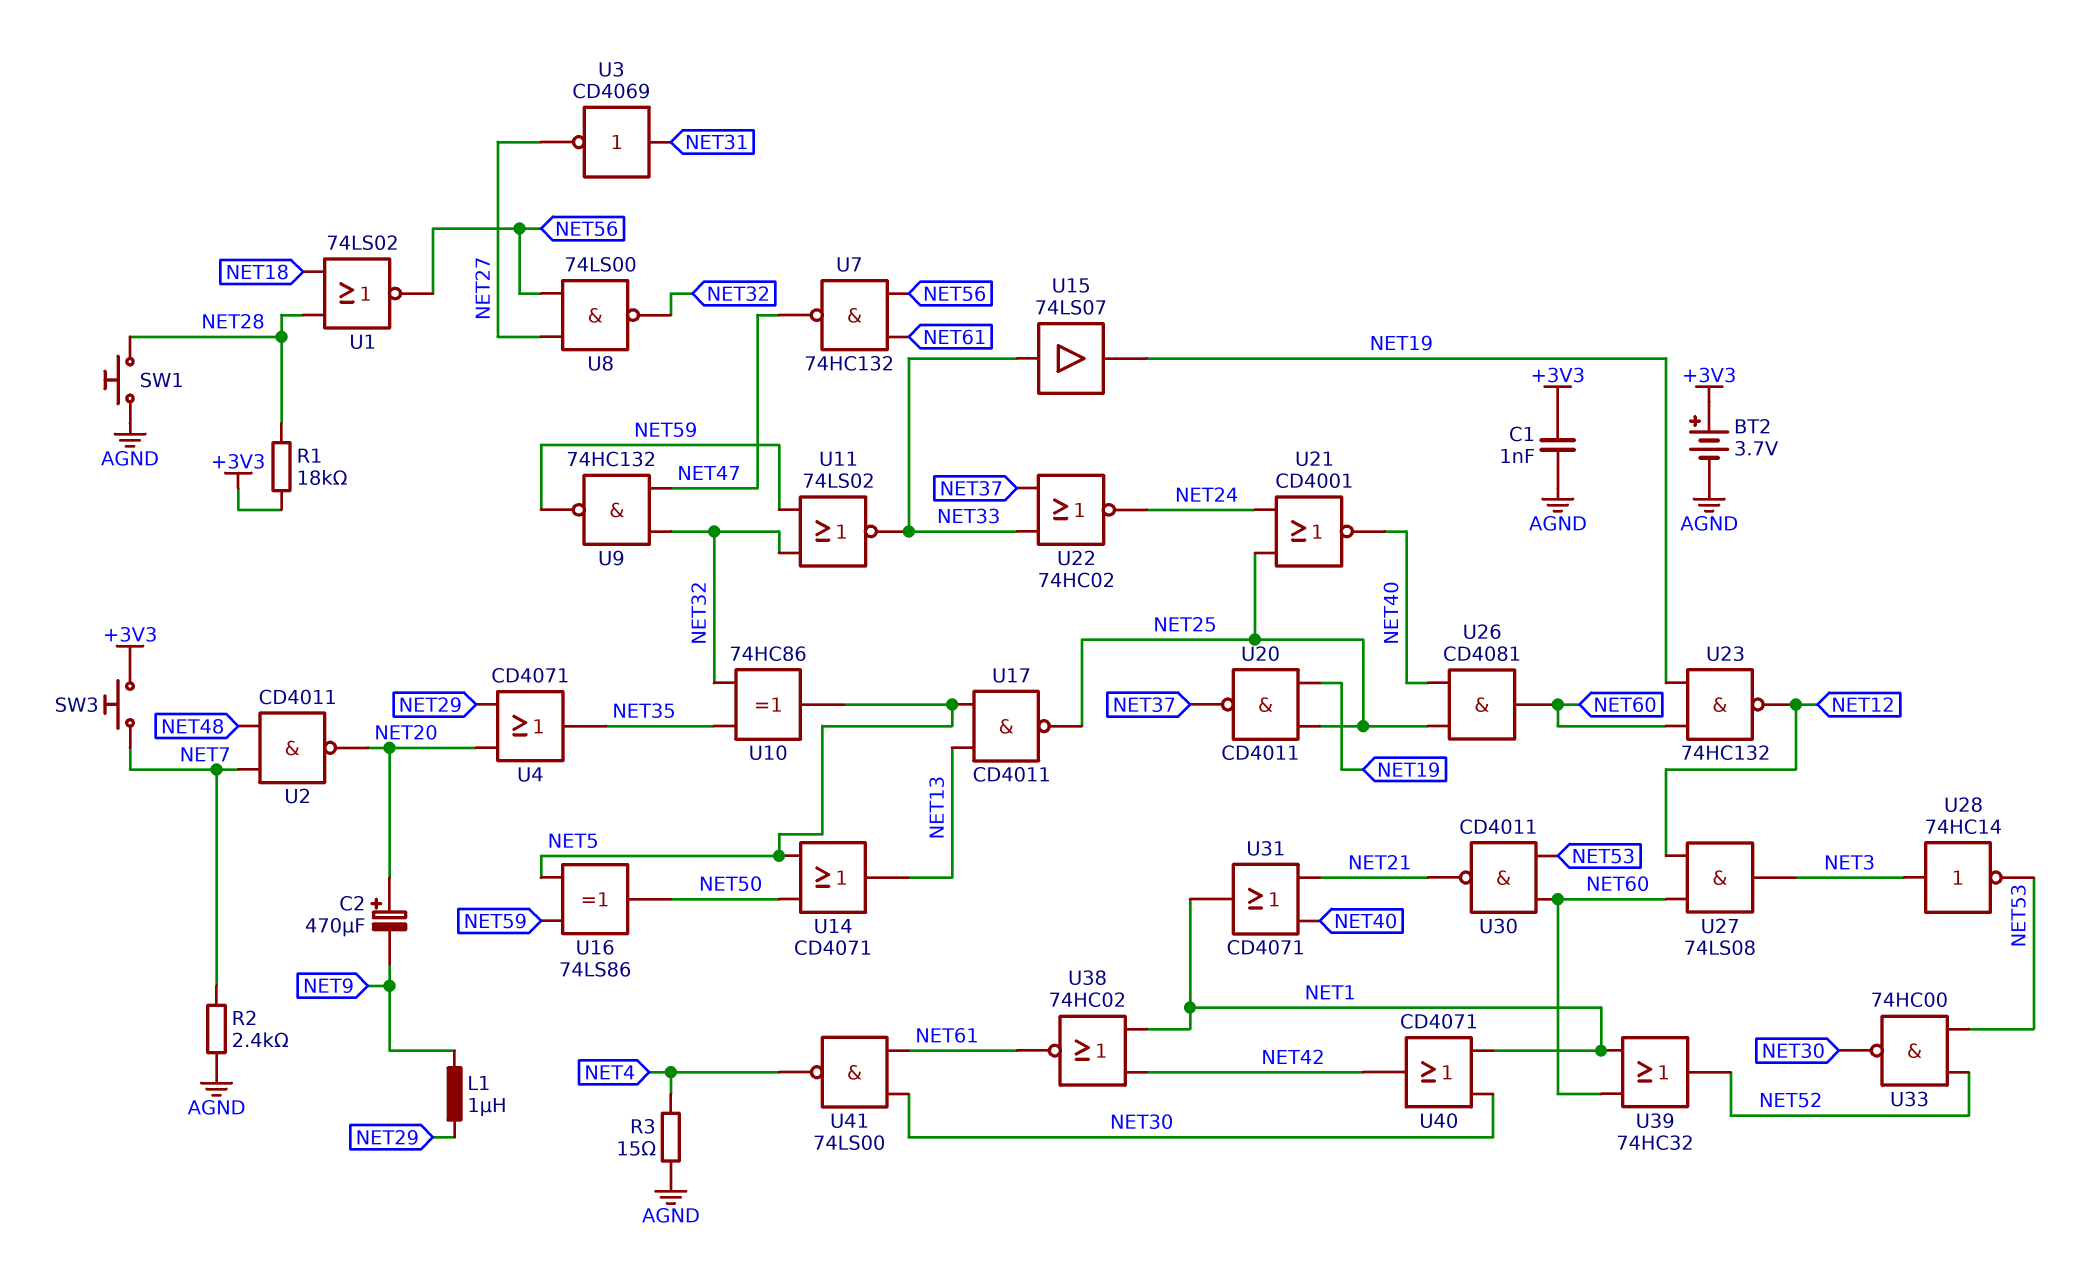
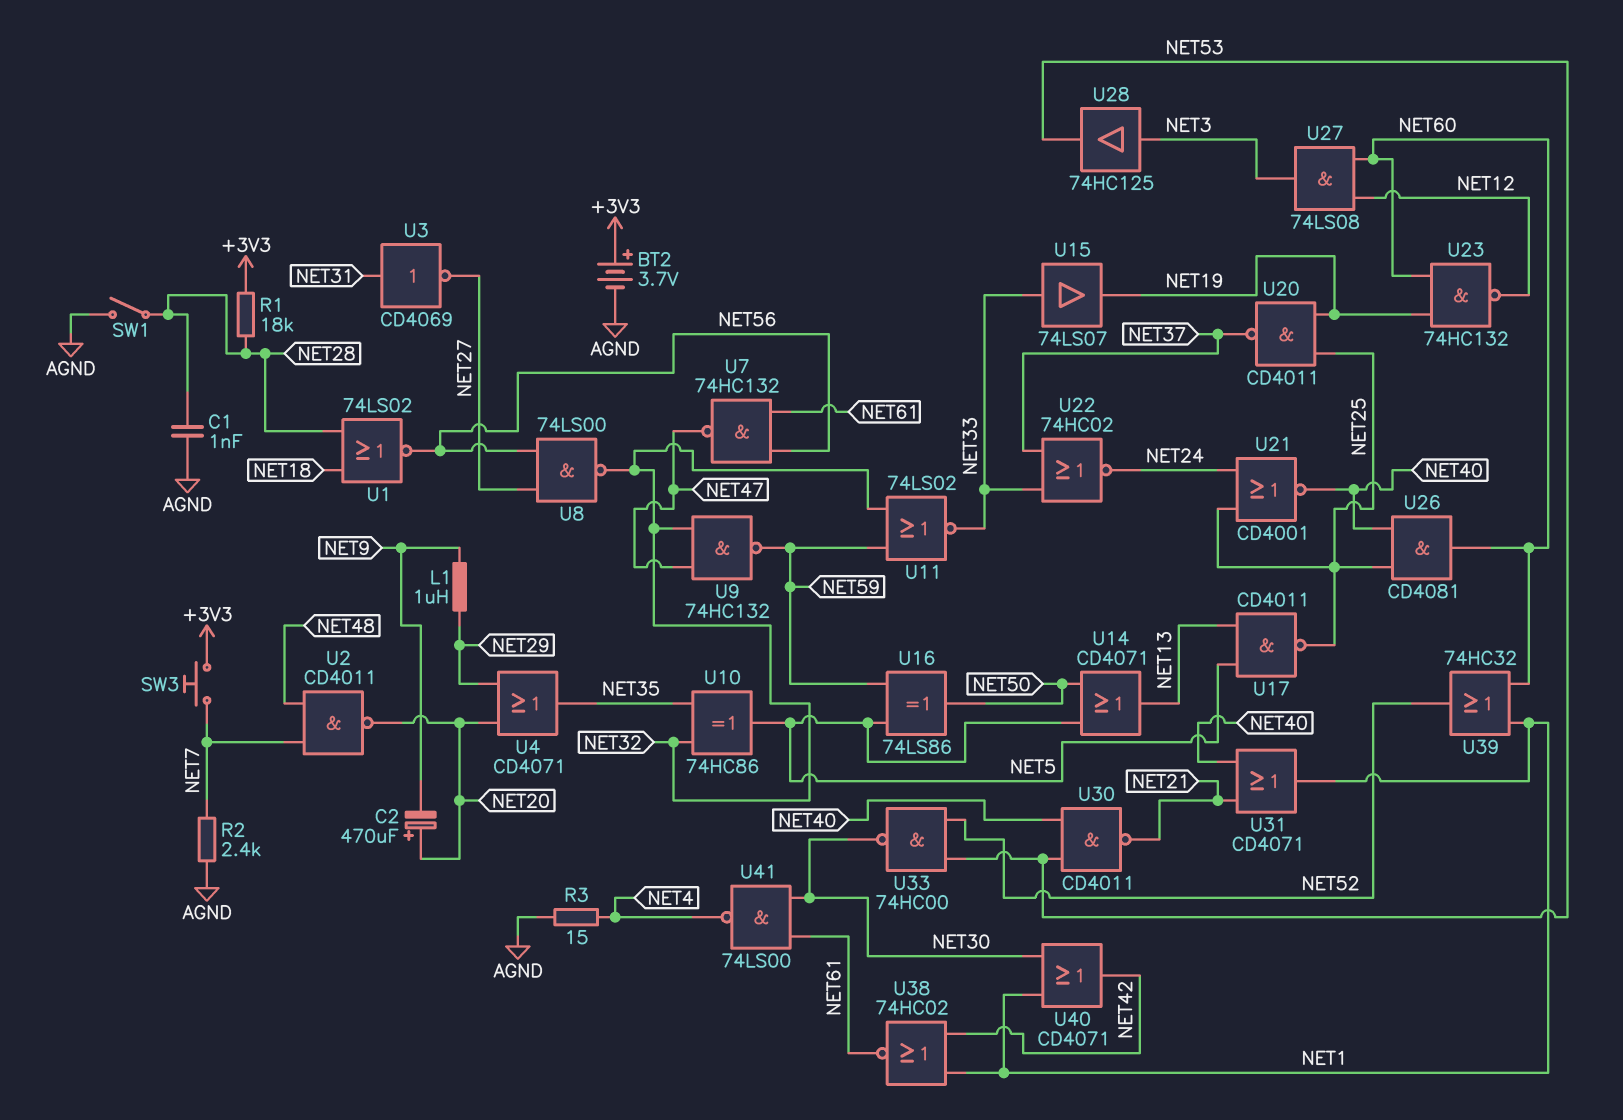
C1: 1nF (+3V3, AGND) -> 1nF (AGND, NET28)
SW1: button (AGND, NET28) -> switch (AGND, NET28)
U28: NOT 74HC14 (in NET3, out NET53) -> buffer 74HC125 (in NET3, out NET53)
U30: NAND CD4011 (in NET53, in NET60, out NET21) -> NAND CD4011 (in NET40, in NET53, out NET21)

